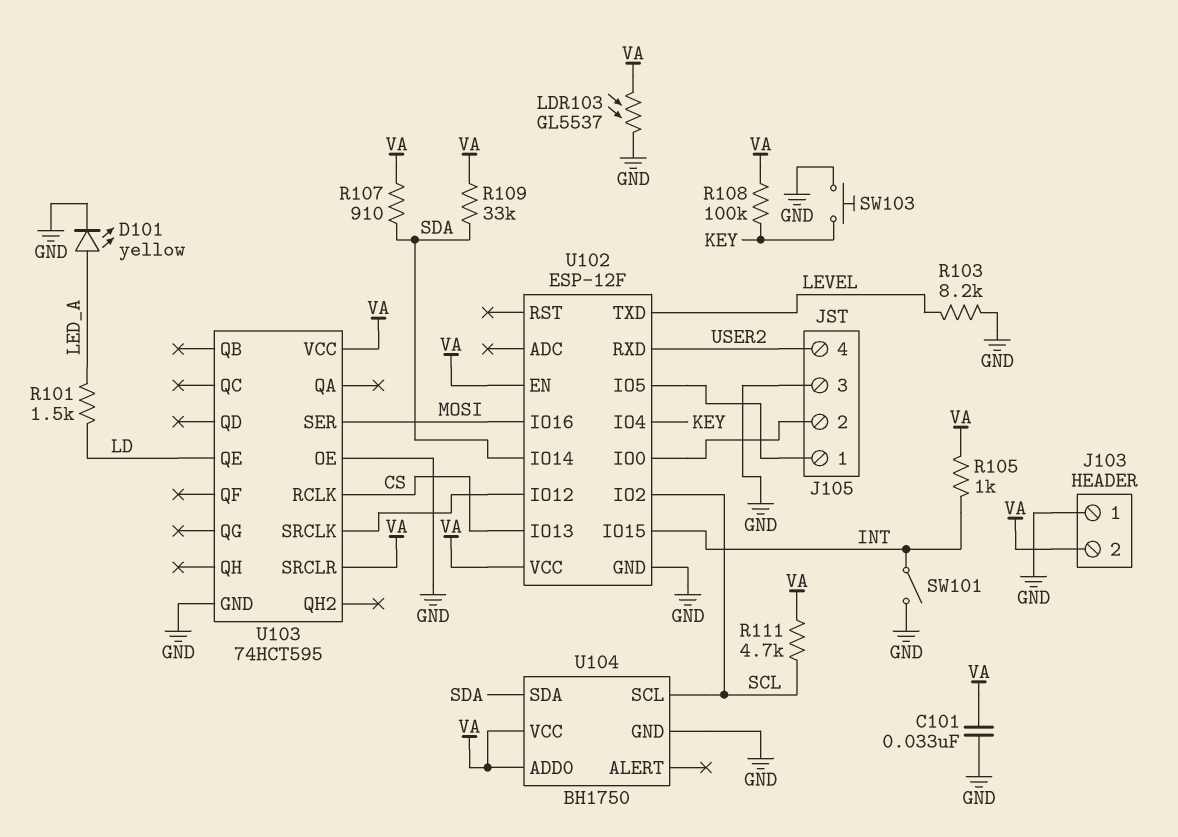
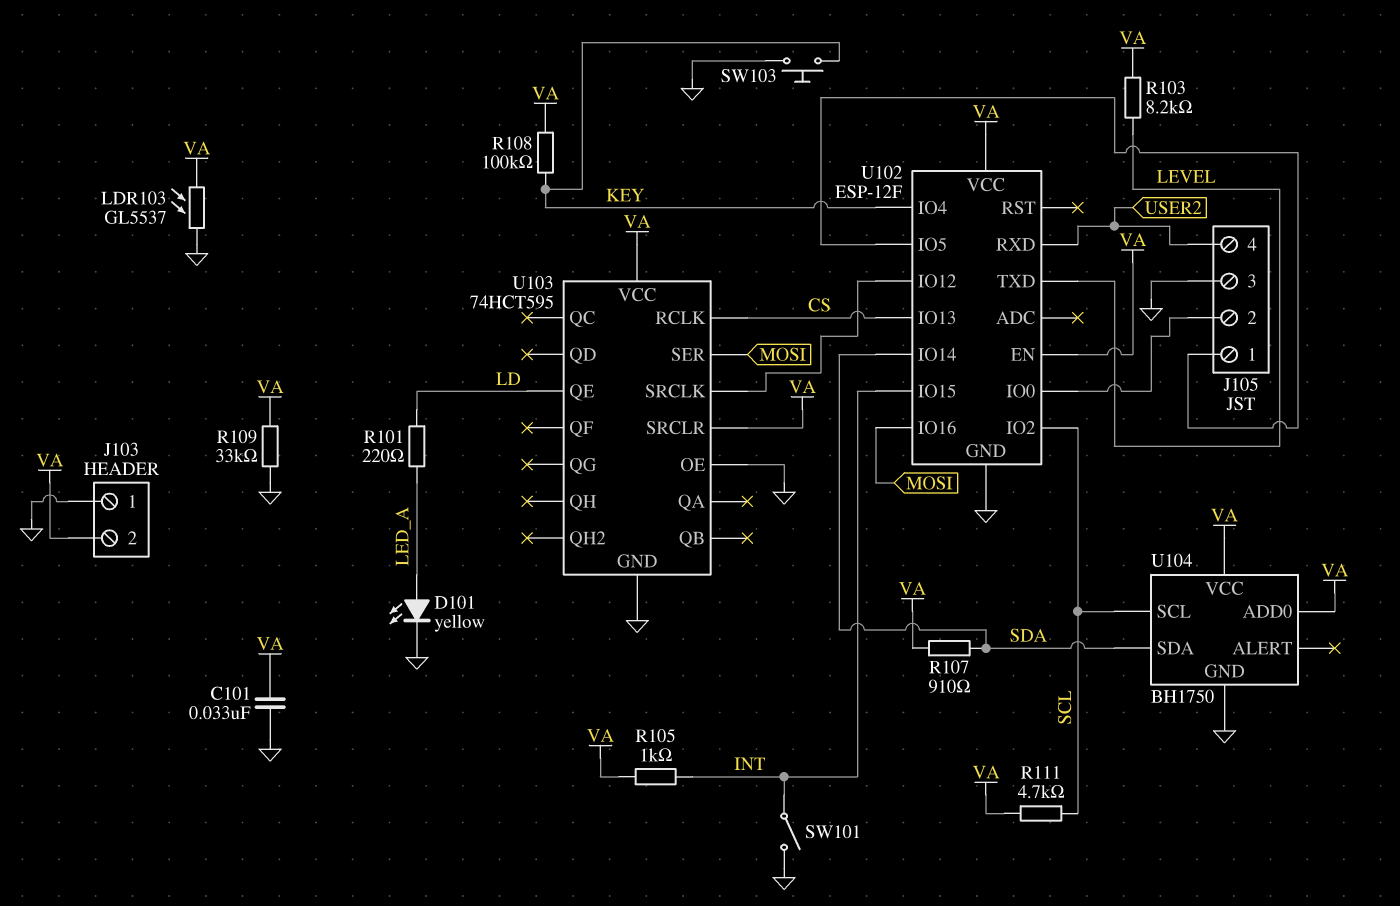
R101: 1.5k (LD, LED_A) -> 220 (LD, LED_A)
R103: 8.2k (GND, LEVEL) -> 8.2k (LEVEL, VA)
R109: 33k (SDA, VA) -> 33k (GND, VA)

